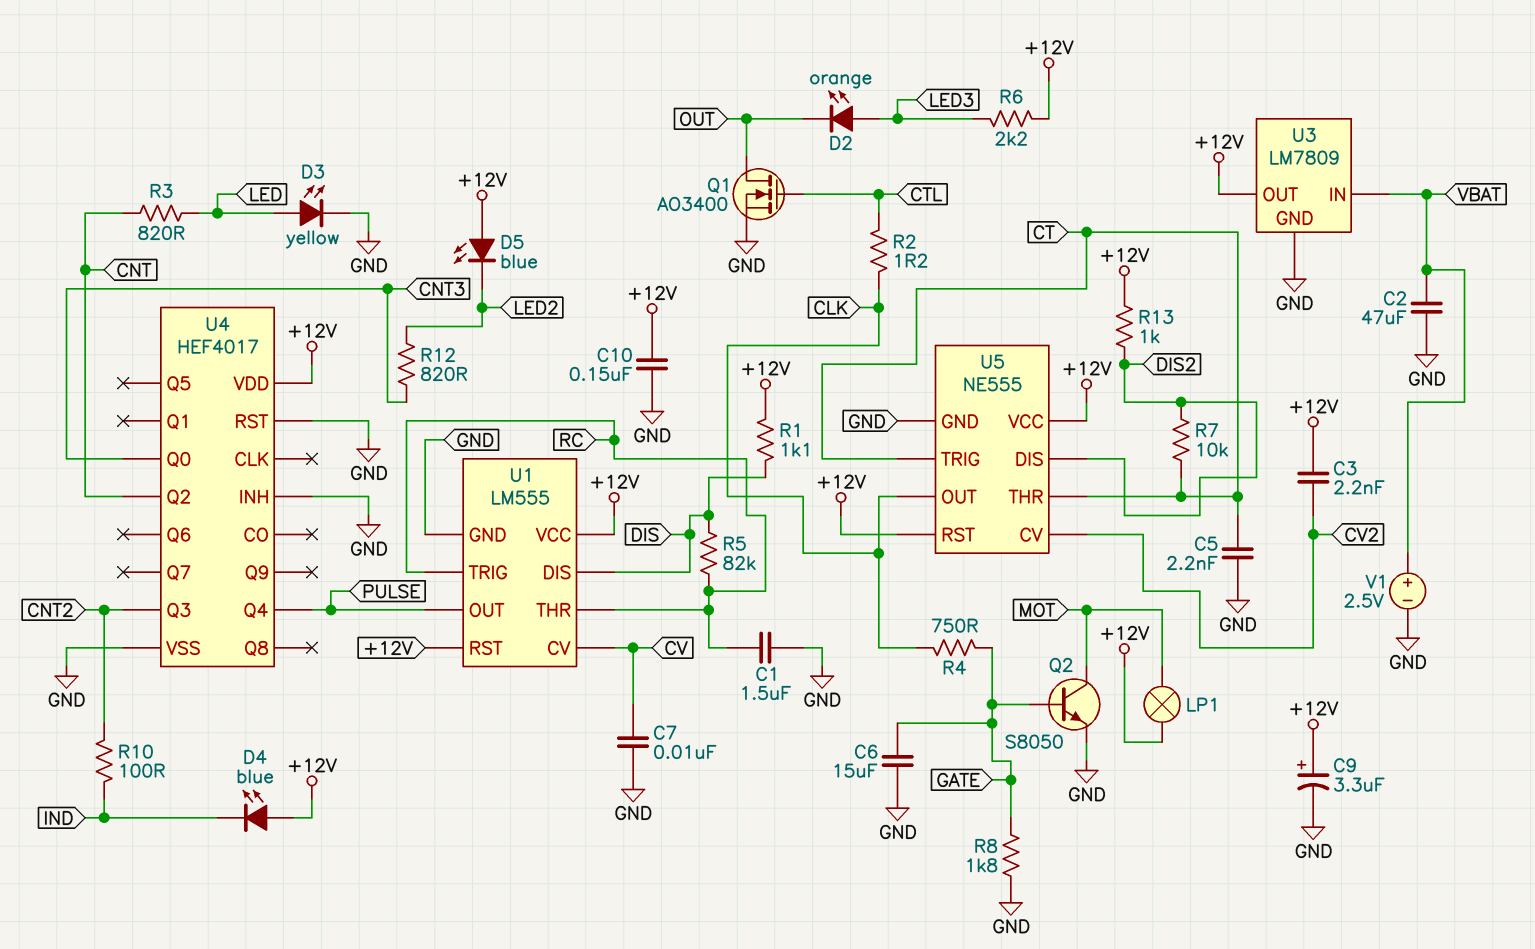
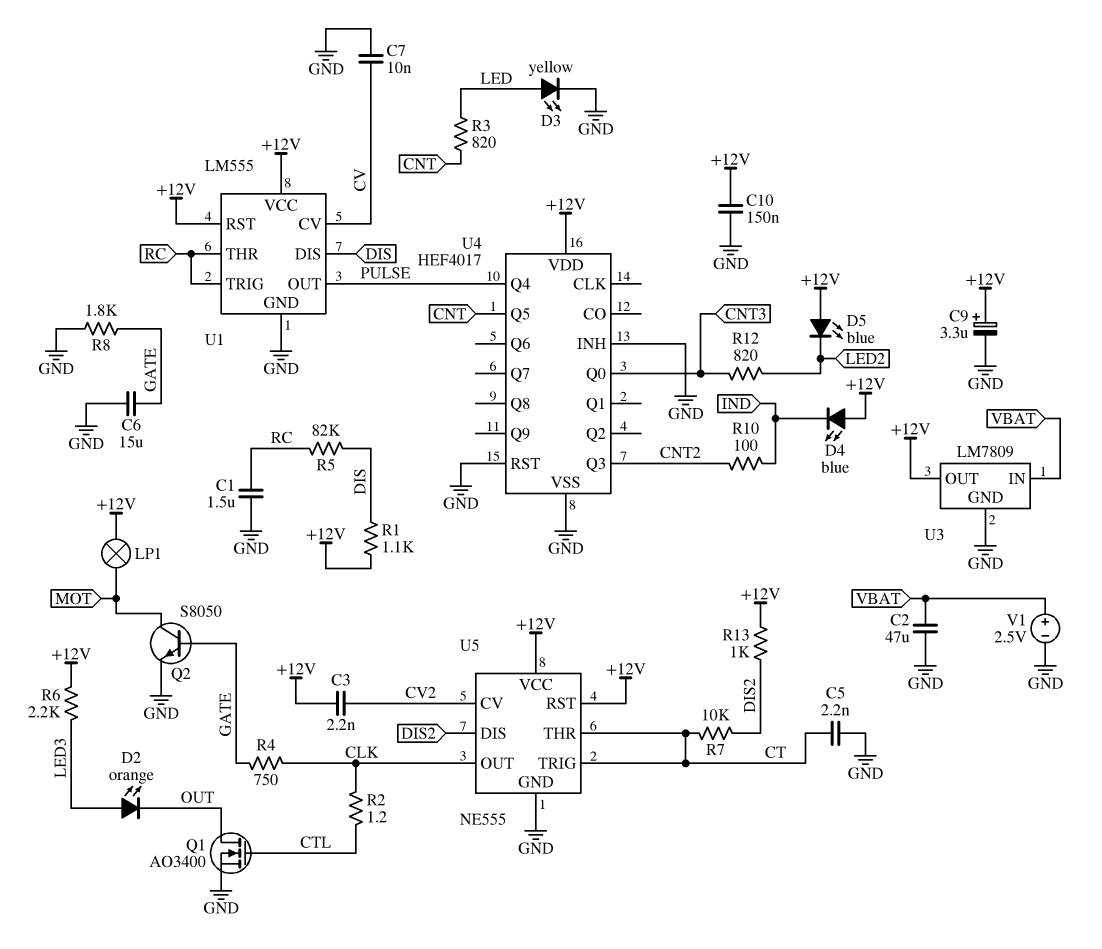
U4 pin Q2: CNT -> none
U4 pin Q5: none -> CNT

